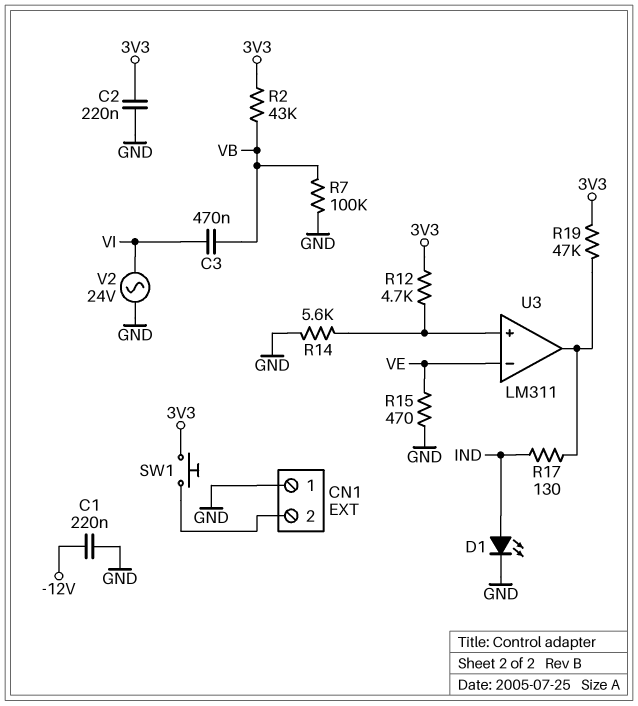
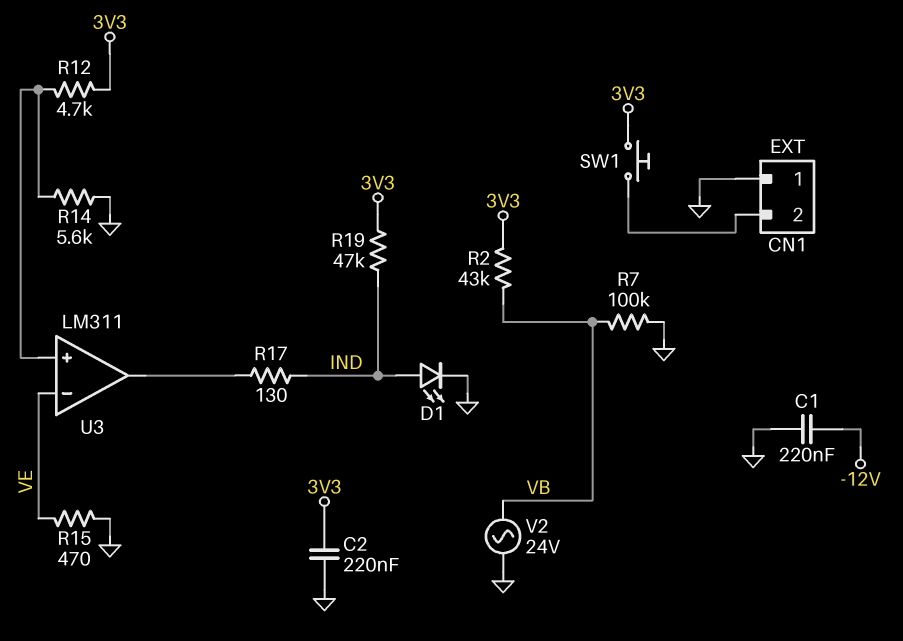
C3: 470nF (VB, VI) -> none
R19: 47k (3V3, U3/out) -> 47k (3V3, IND)
V2: AC 24V (GND, VI) -> AC 24V (GND, VB)

